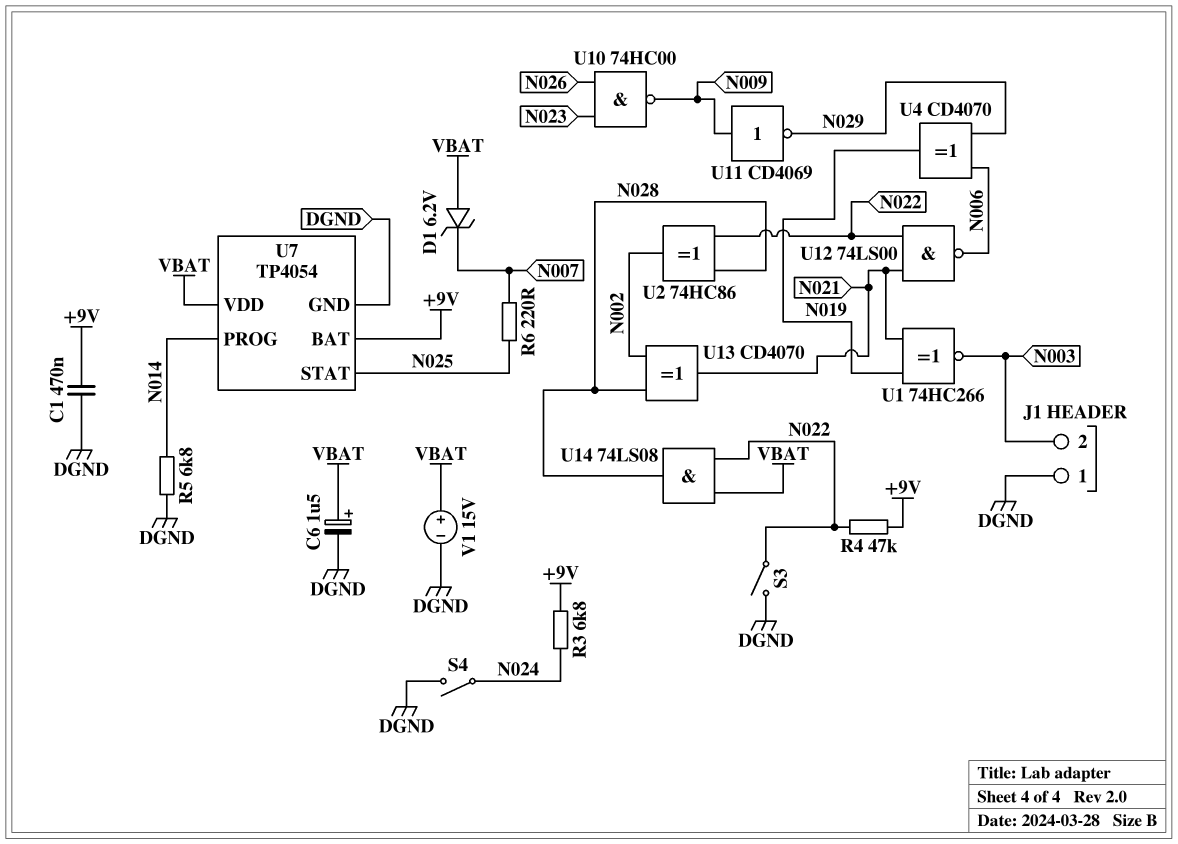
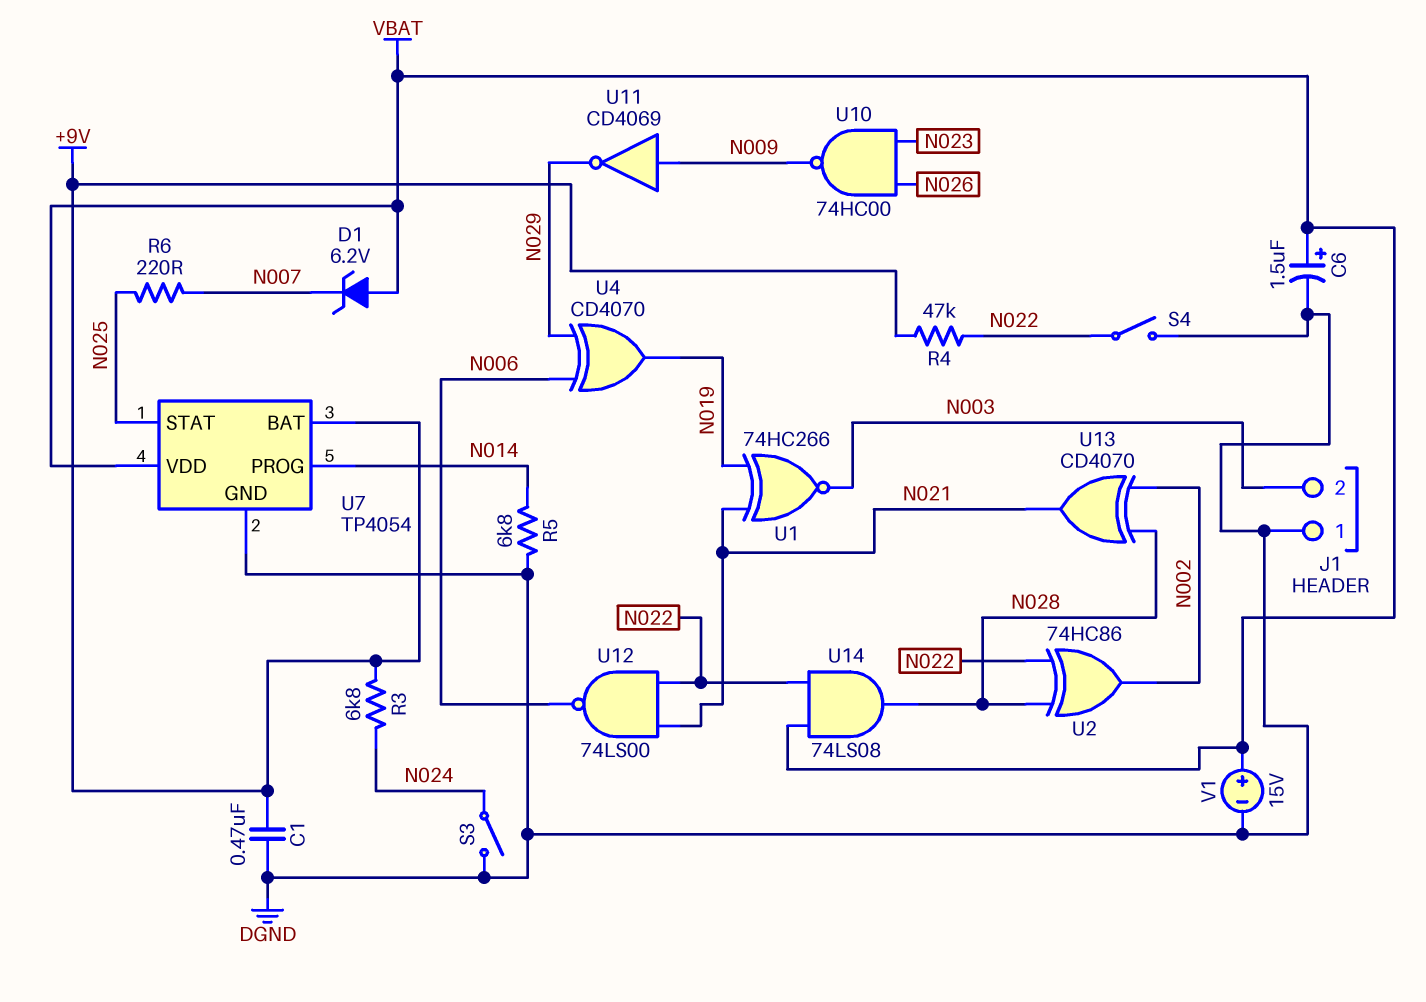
S3: switch (DGND, N022) -> switch (DGND, N024)
S4: switch (DGND, N024) -> switch (DGND, N022)

